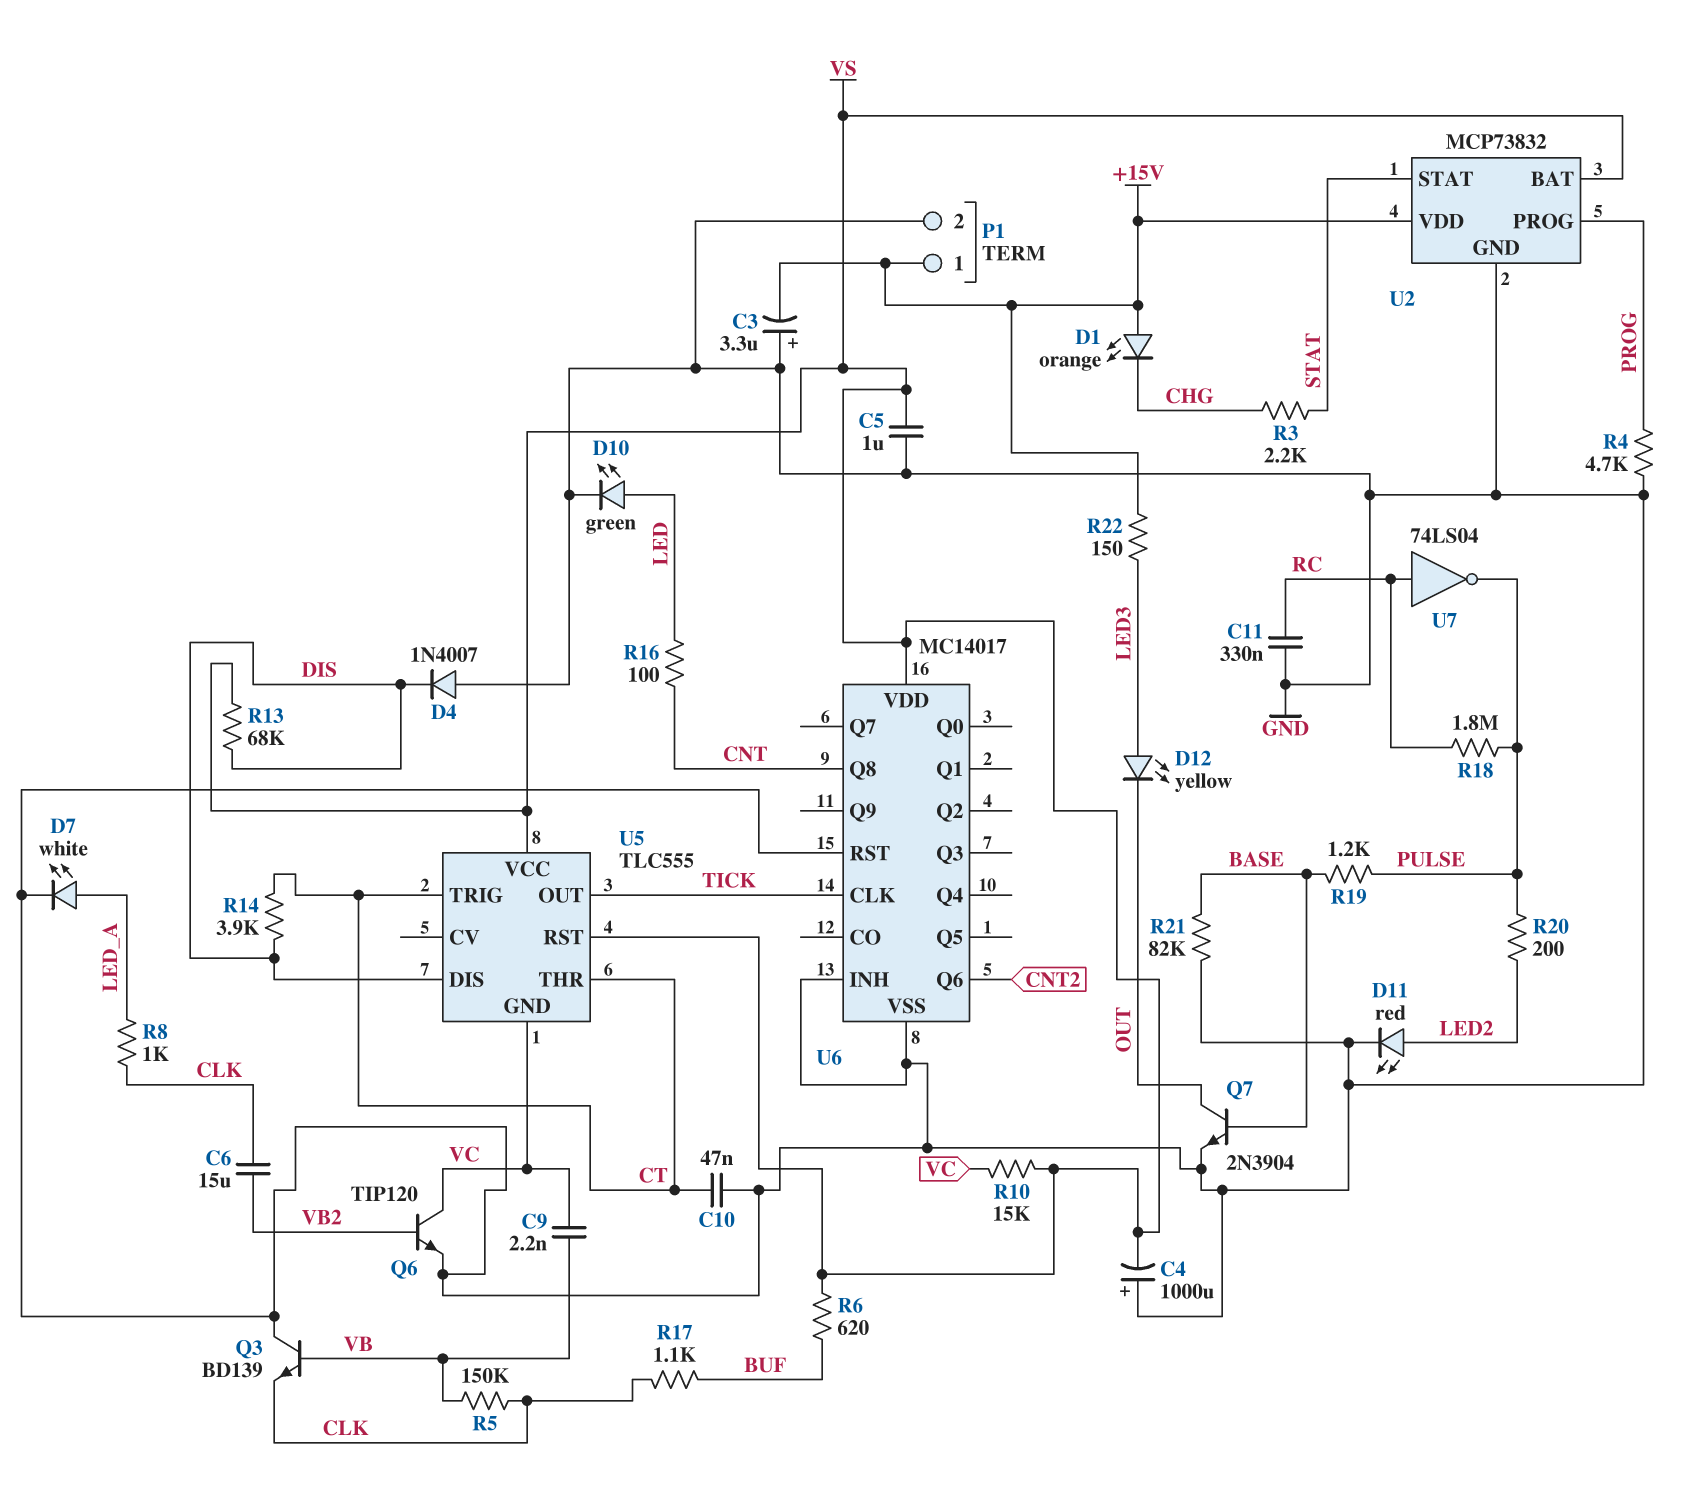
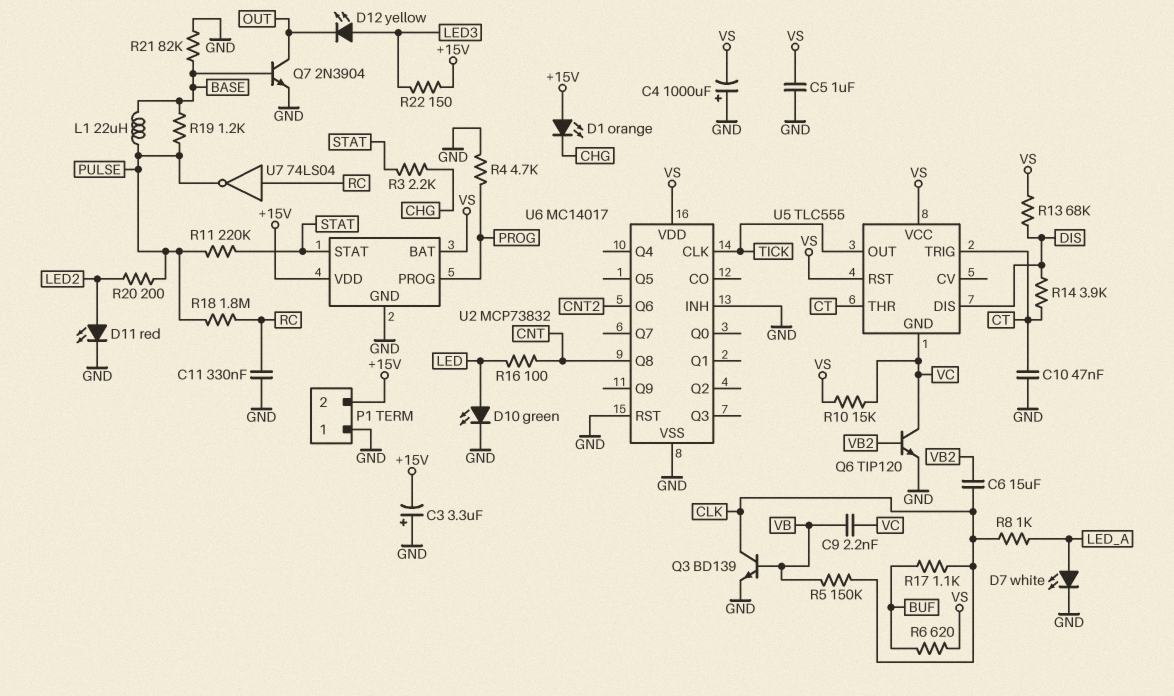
D4: diode 1N4007 (A GND, K DIS) -> none
L1: none -> 22uH (BASE, PULSE)
P1 pin 1: +15V -> GND
P1 pin 2: GND -> +15V
Q3: NPN BD139 (B VB, C GND, E CLK) -> NPN BD139 (B VB, C CLK, E GND)
R11: none -> 220k (PULSE, STAT)

